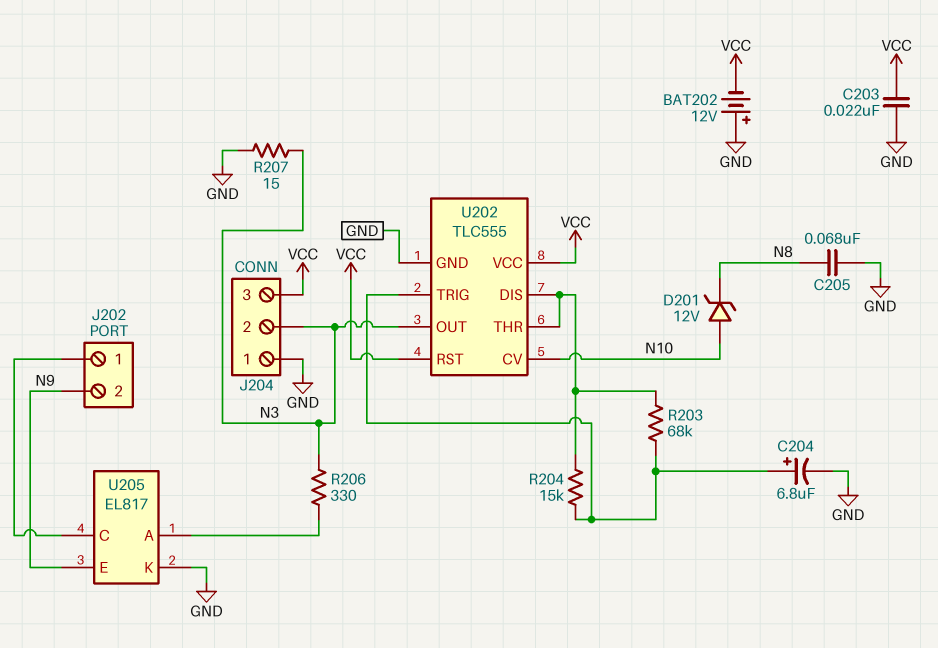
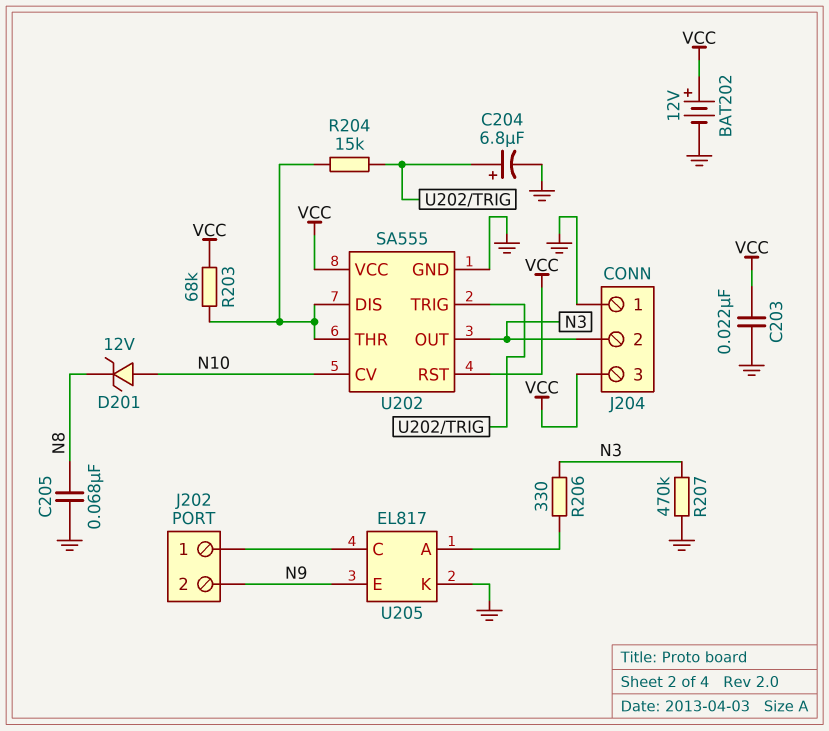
BAT202: 12V (plus GND, minus VCC) -> 12V (plus VCC, minus GND)
R203: 68k (U202/DIS, U202/TRIG) -> 68k (U202/DIS, VCC)
R207: 15 (GND, N3) -> 470k (GND, N3)
U202: TLC555 -> SA555

